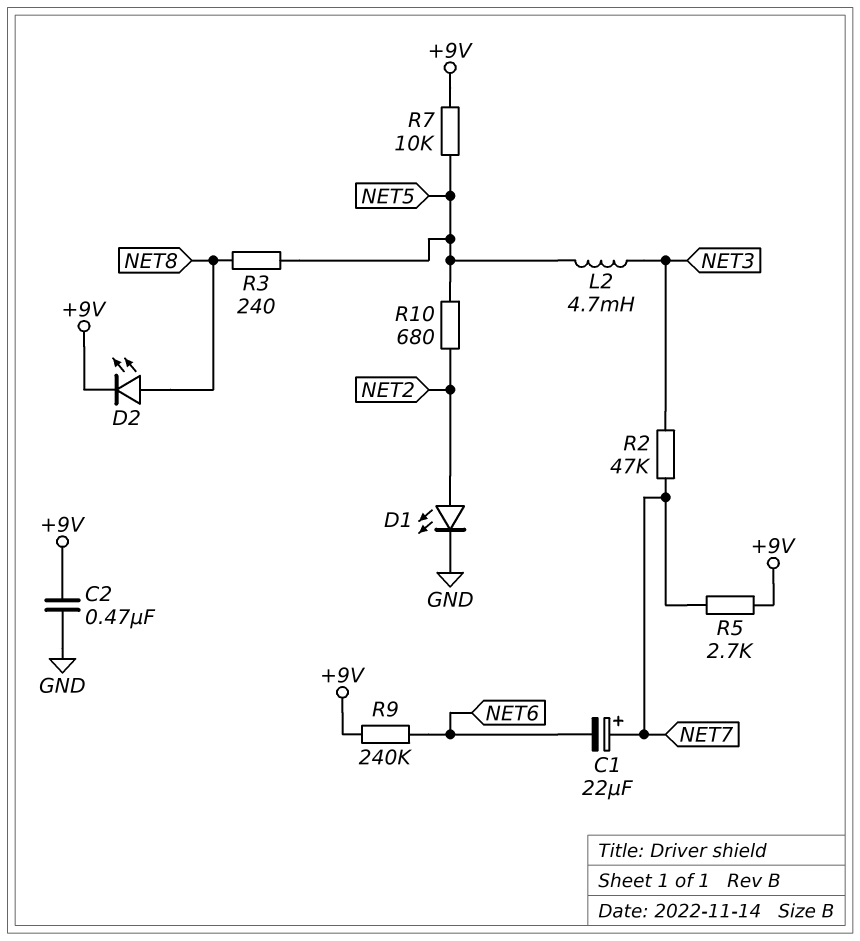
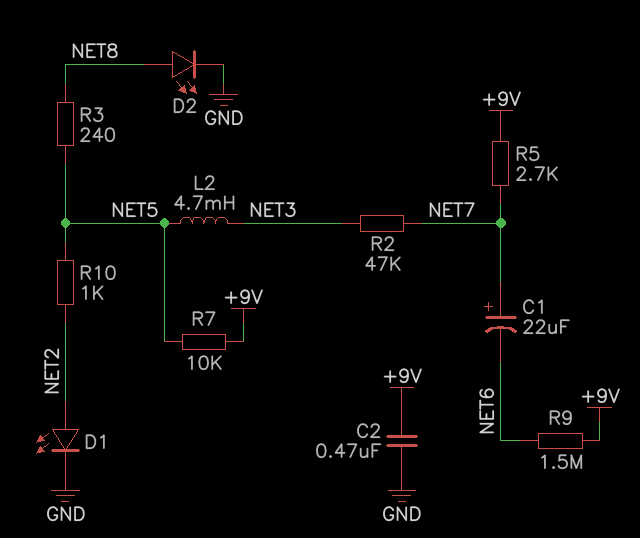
D2: LED (A NET8, K +9V) -> LED (A NET8, K GND)
R9: 240k (+9V, NET6) -> 1.5M (+9V, NET6)
R10: 680 (NET2, NET5) -> 1k (NET2, NET5)

